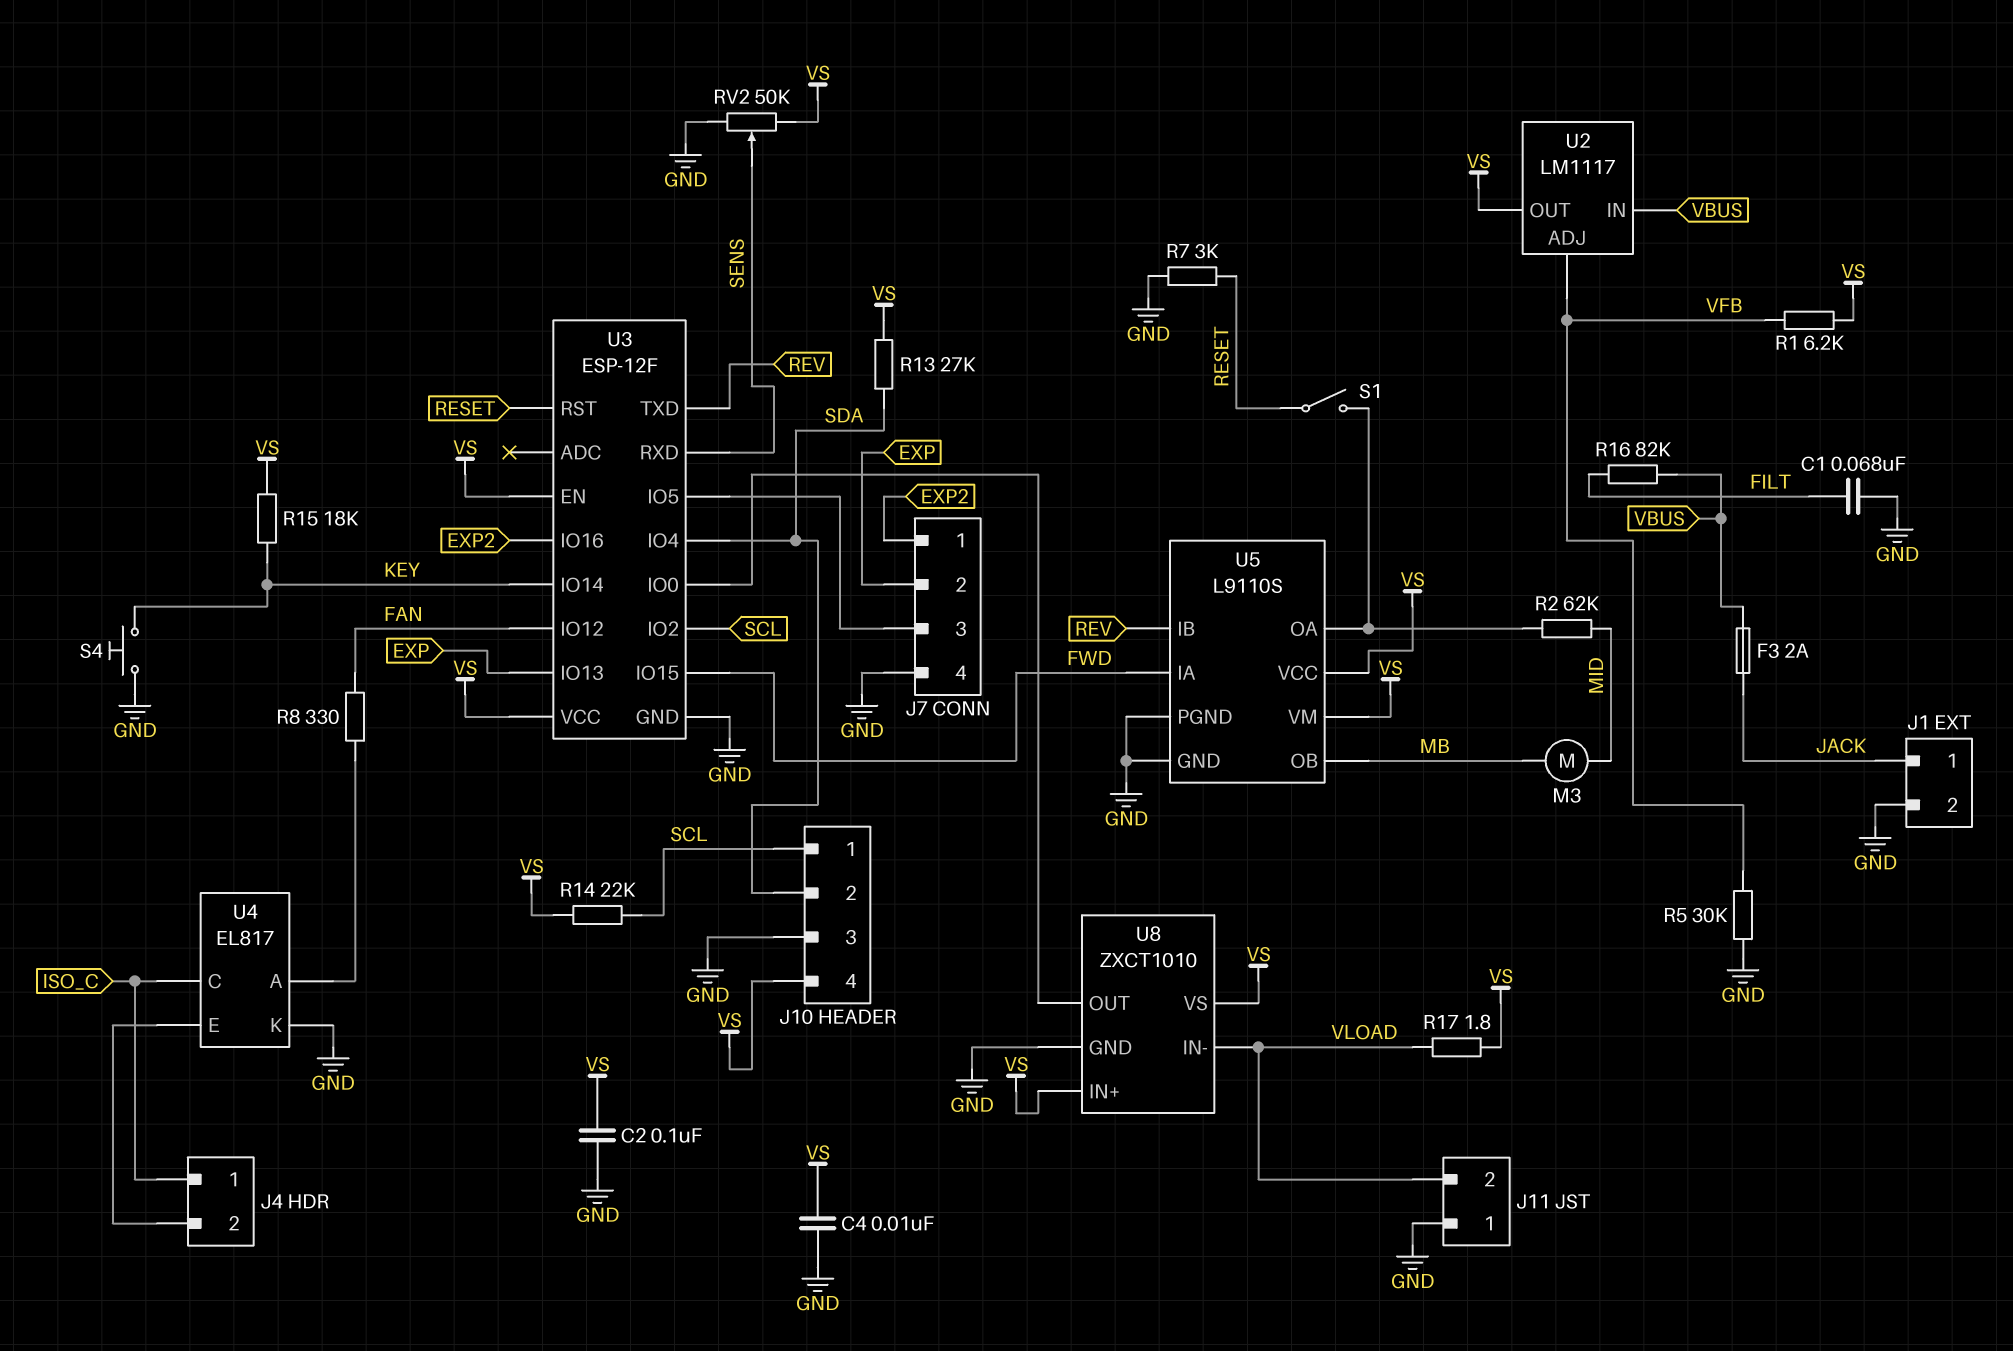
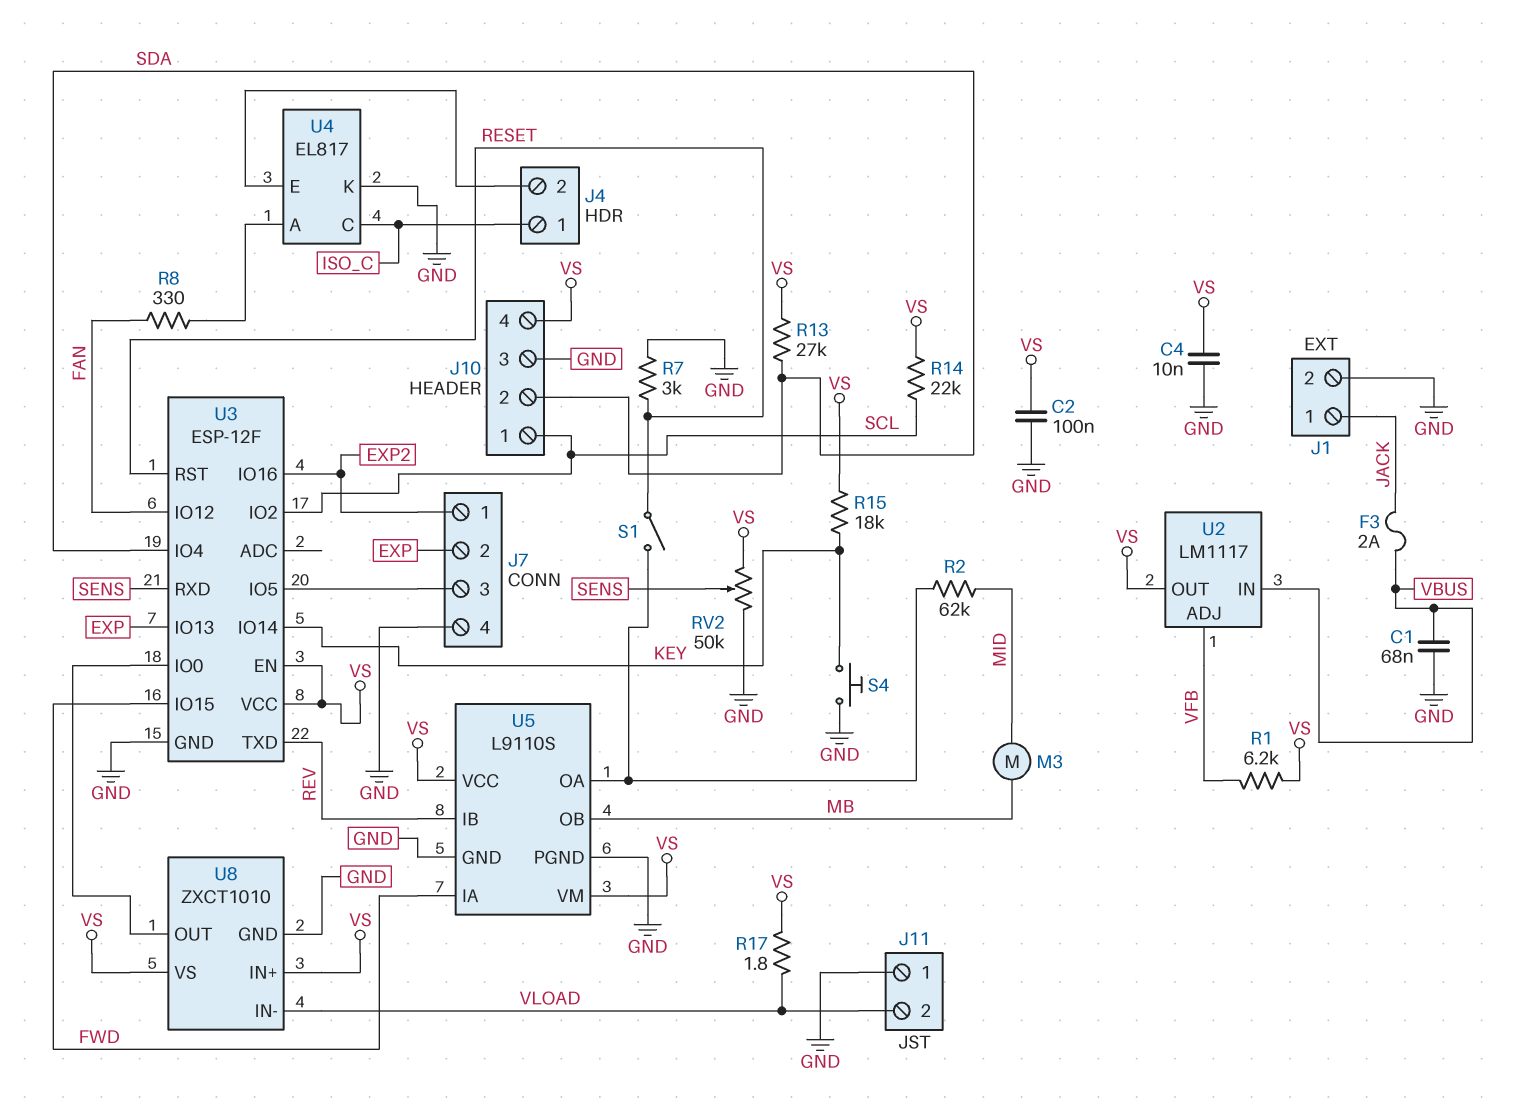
C1: 68nF (FILT, GND) -> 68nF (GND, VBUS)
R5: 30k (GND, VFB) -> none
R16: 82k (FILT, VBUS) -> none

